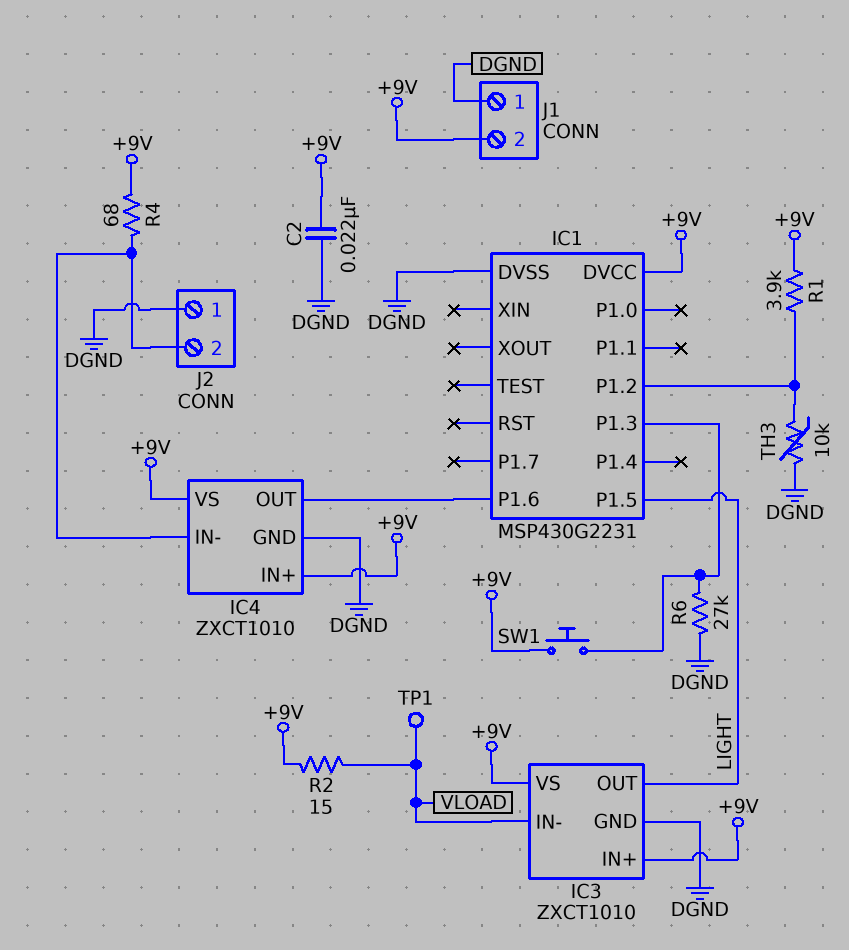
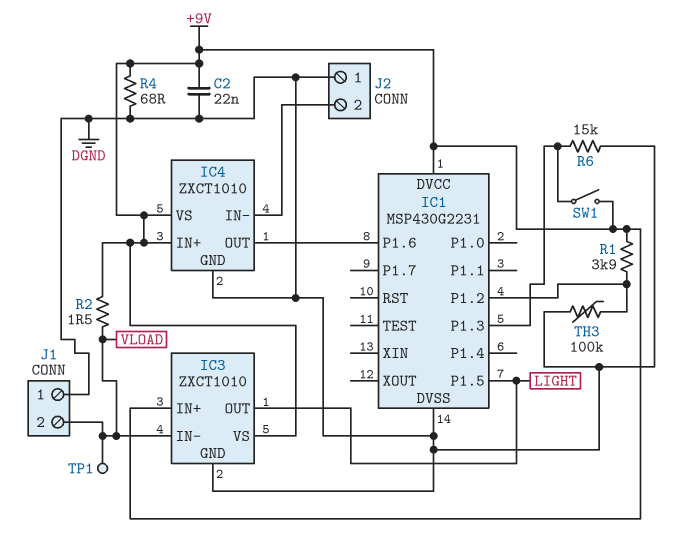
J1 pin 2: +9V -> VLOAD
R2: 15 (+9V, VLOAD) -> 1.5 (+9V, VLOAD)
R4: 68 (+9V, IC4/IN-) -> 68 (+9V, DGND)
R6: 27k (DGND, IC1/P1.3) -> 15k (DGND, IC1/P1.3)
SW1: button (+9V, IC1/P1.3) -> switch (+9V, IC1/P1.3)
TH3: 10k (DGND, IC1/P1.2) -> 100k (DGND, IC1/P1.2)

